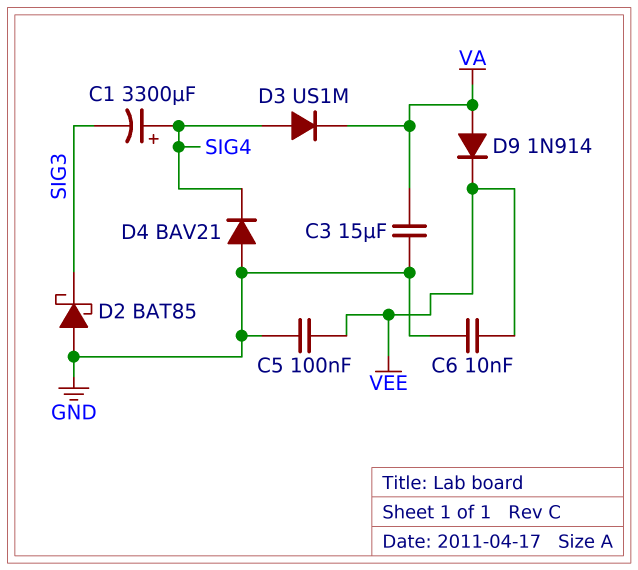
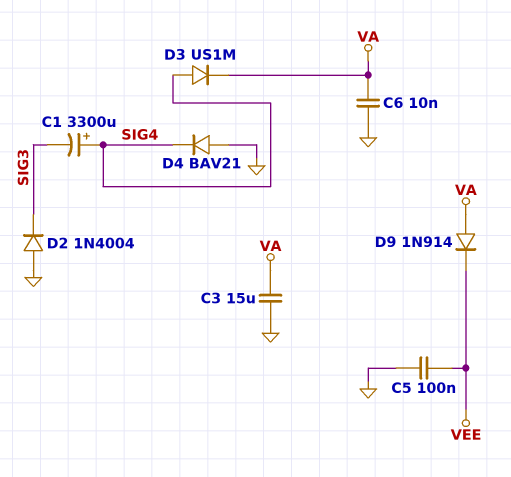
C6: 10nF (GND, VEE) -> 10nF (GND, VA)
D2: schottky BAT85 (A GND, K SIG3) -> diode 1N4004 (A GND, K SIG3)

